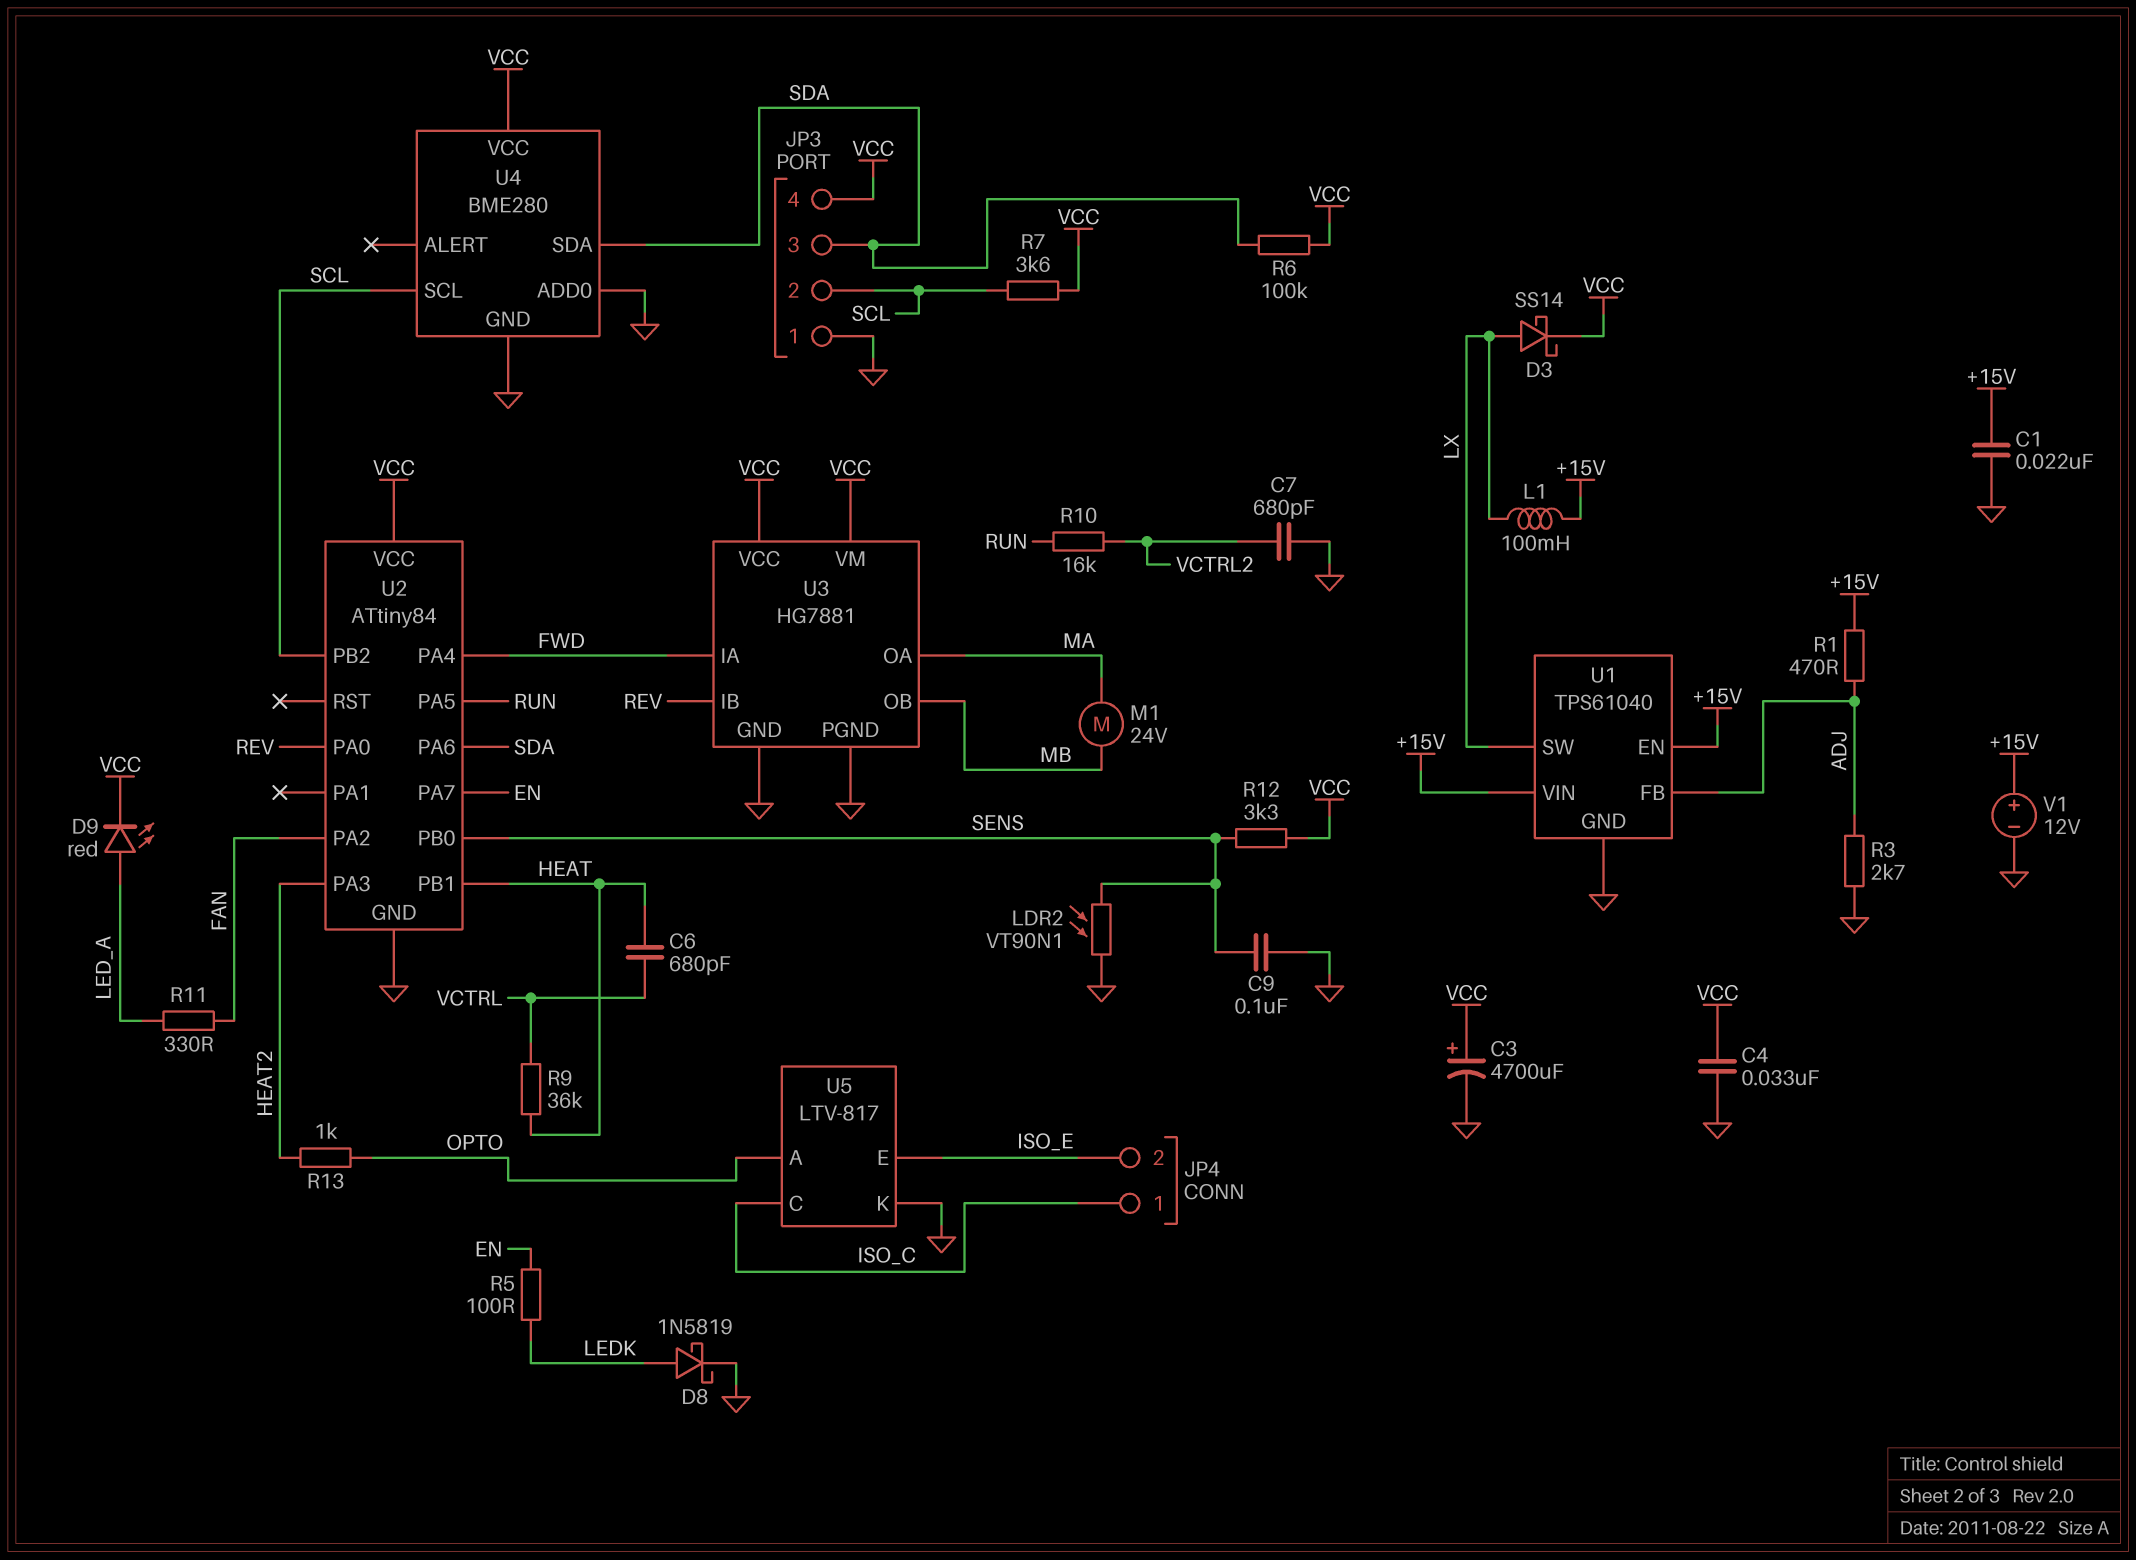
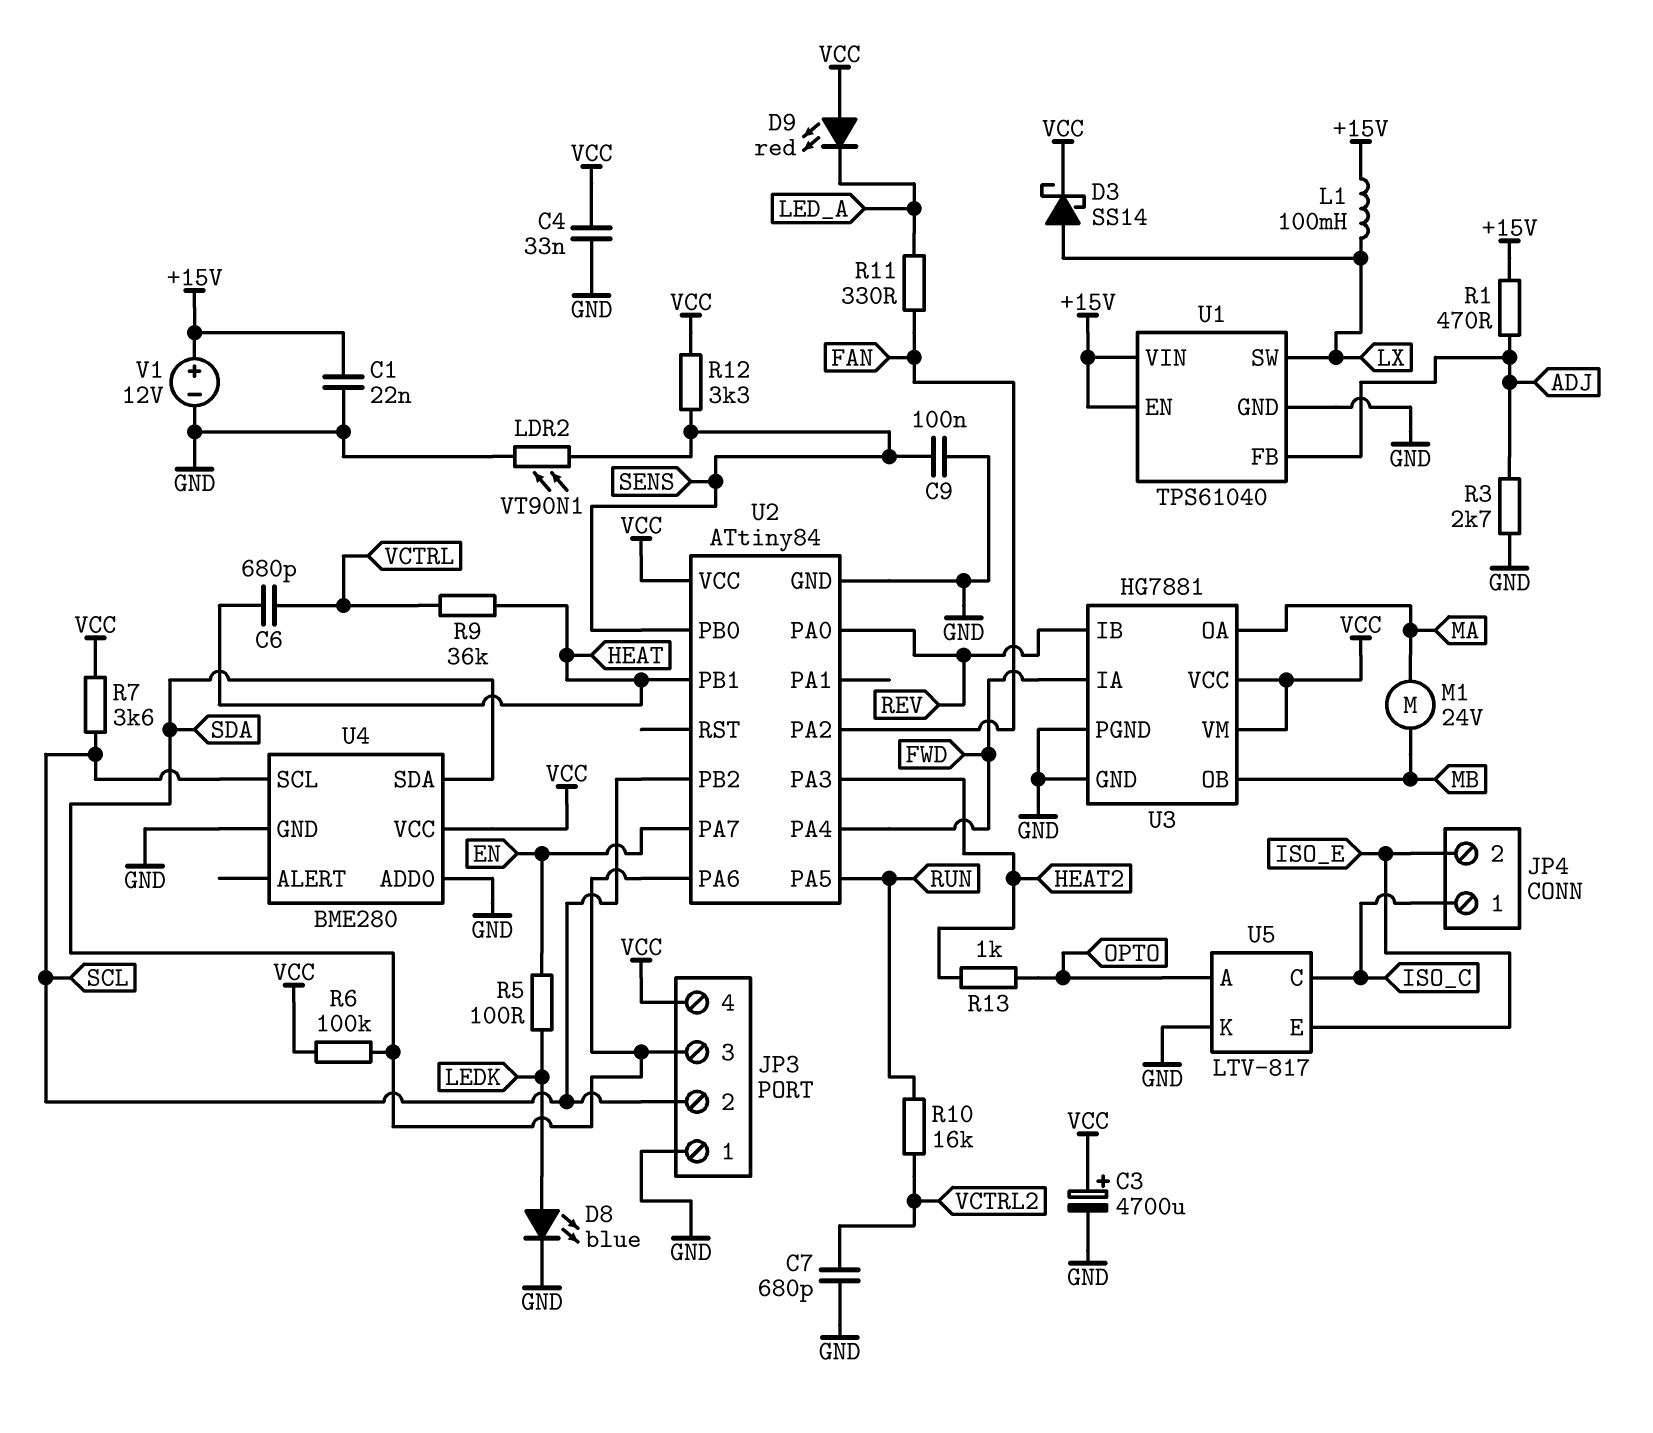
D8: schottky 1N5819 (A LEDK, K GND) -> LED blue (A LEDK, K GND)
D9: LED red (A LED_A, K VCC) -> LED red (A VCC, K LED_A)

